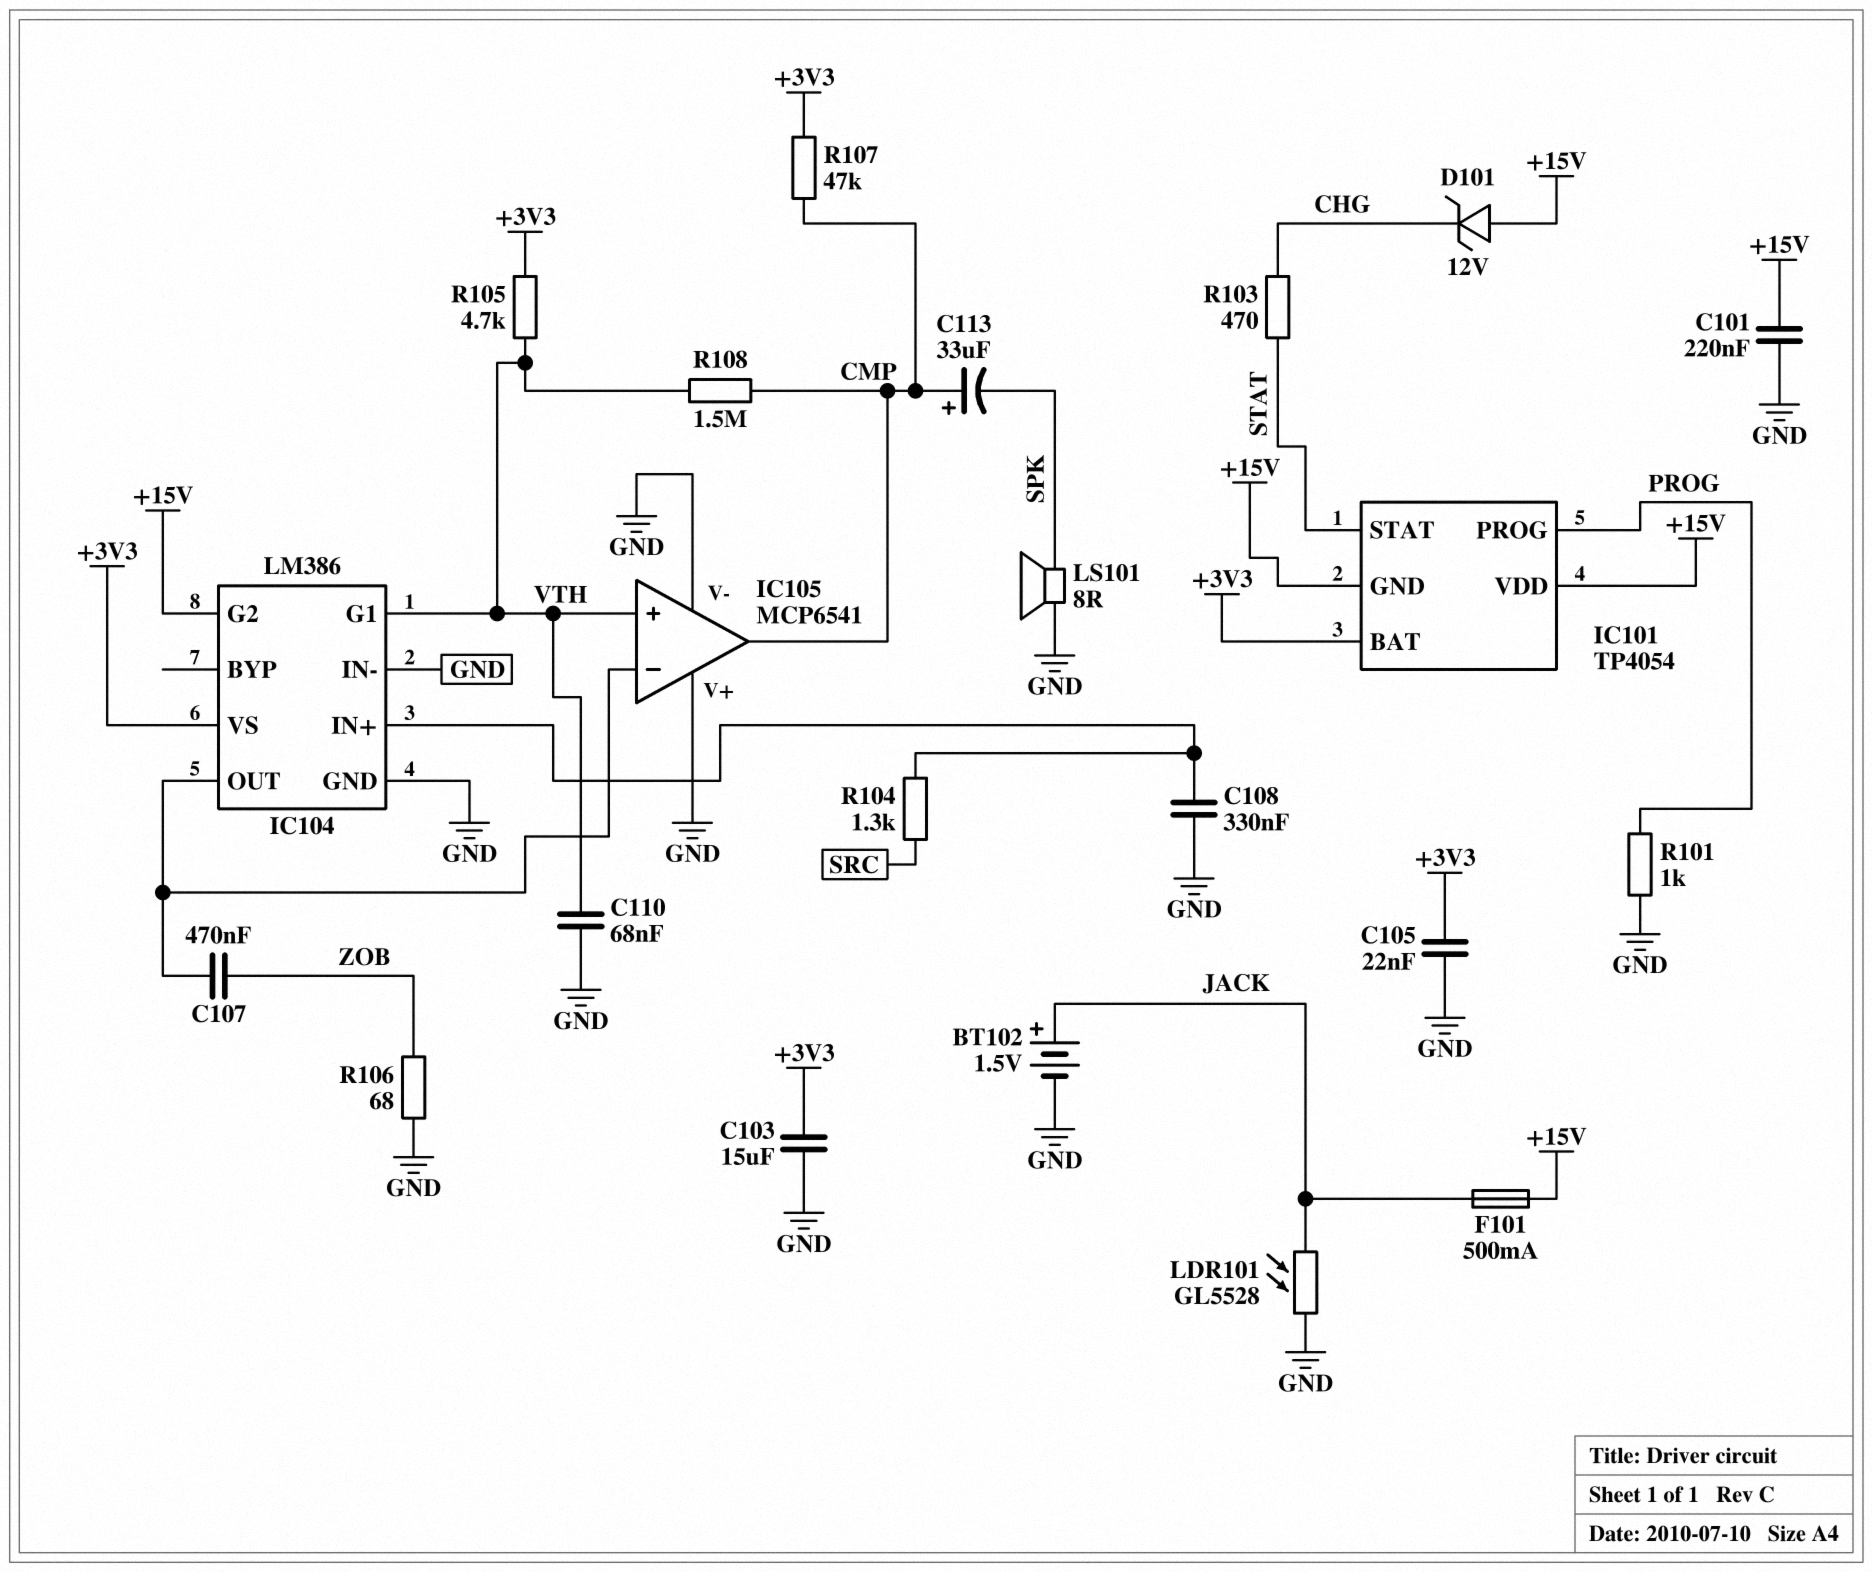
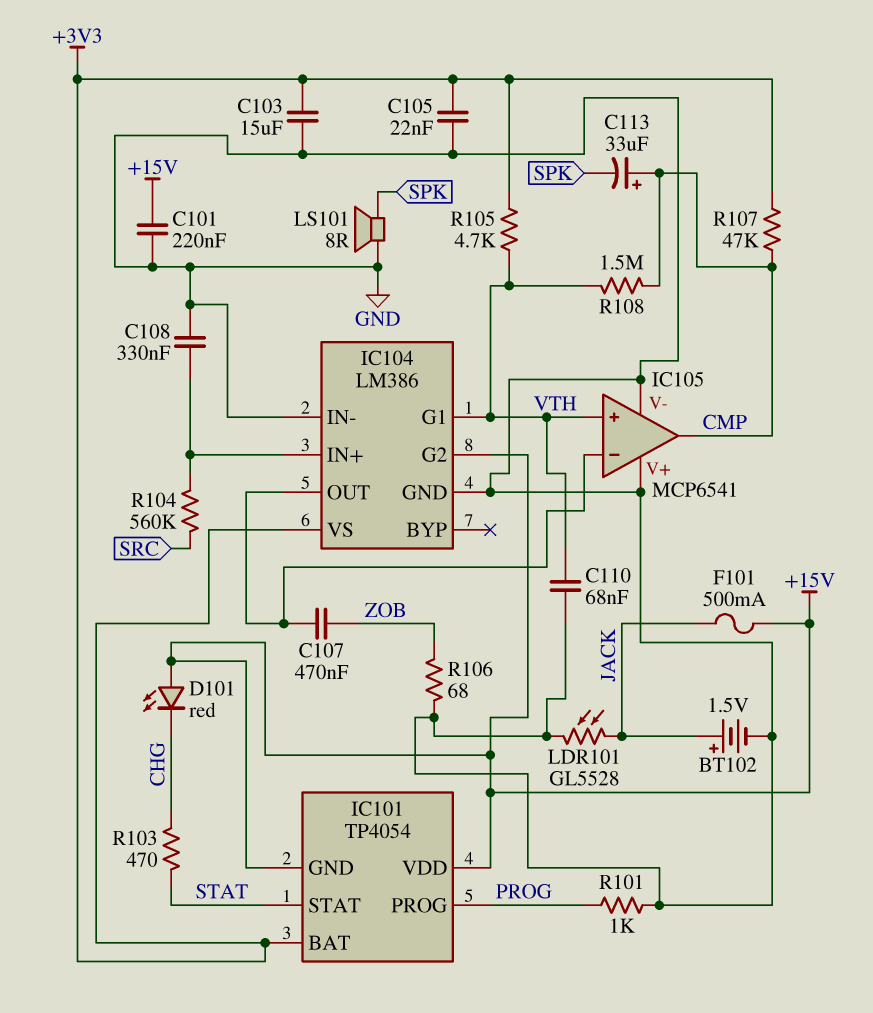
D101: zener 12V (A +15V, K CHG) -> LED red (A +15V, K CHG)
R104: 1.3k (IC104/IN+, SRC) -> 560k (IC104/IN+, SRC)

